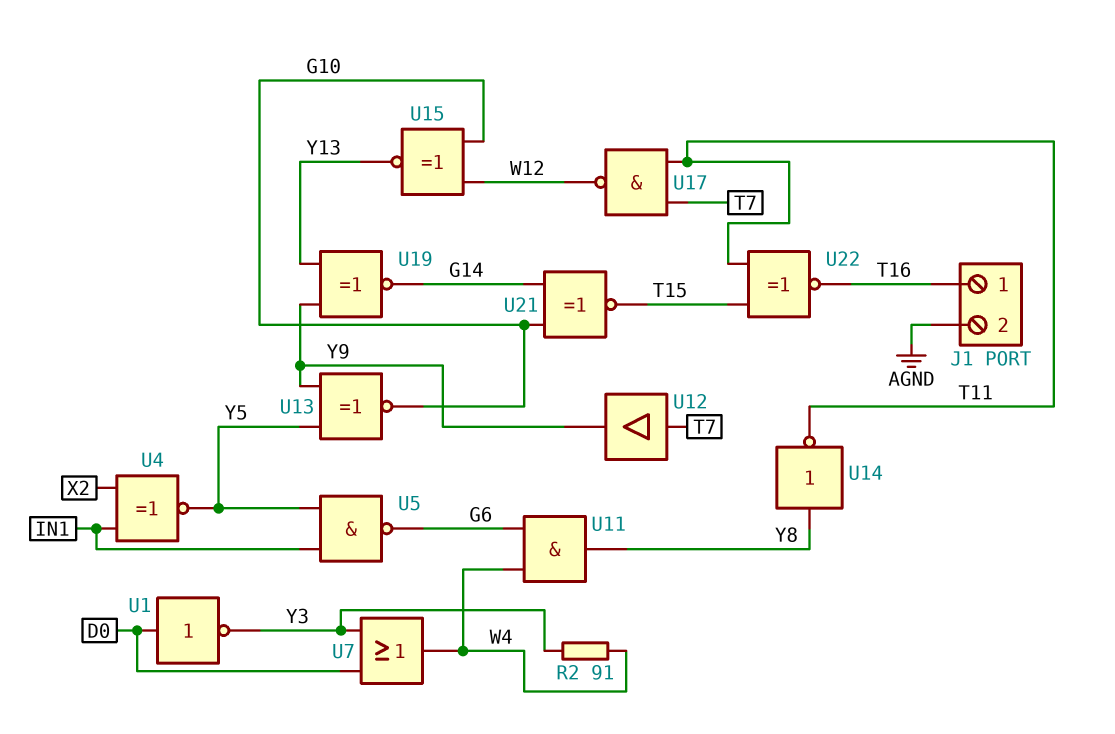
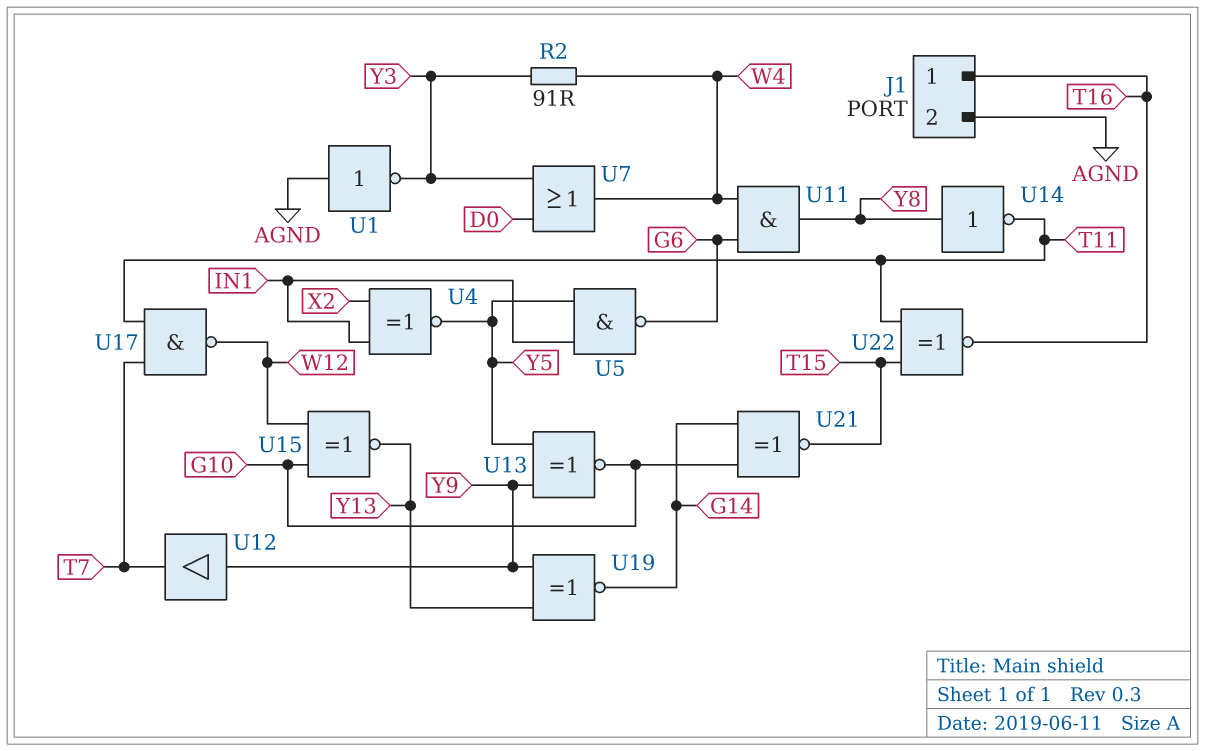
U1: NOT (in D0, out Y3) -> NOT (in AGND, out Y3)
U12: buffer (in T7, out Y9) -> buffer (in Y9, out T7)

